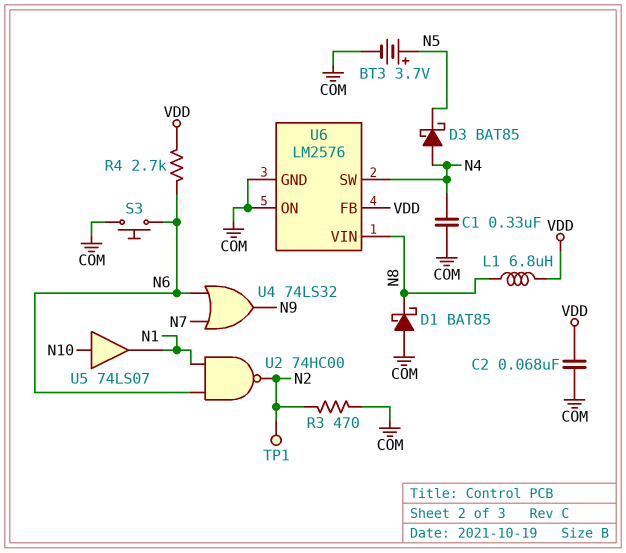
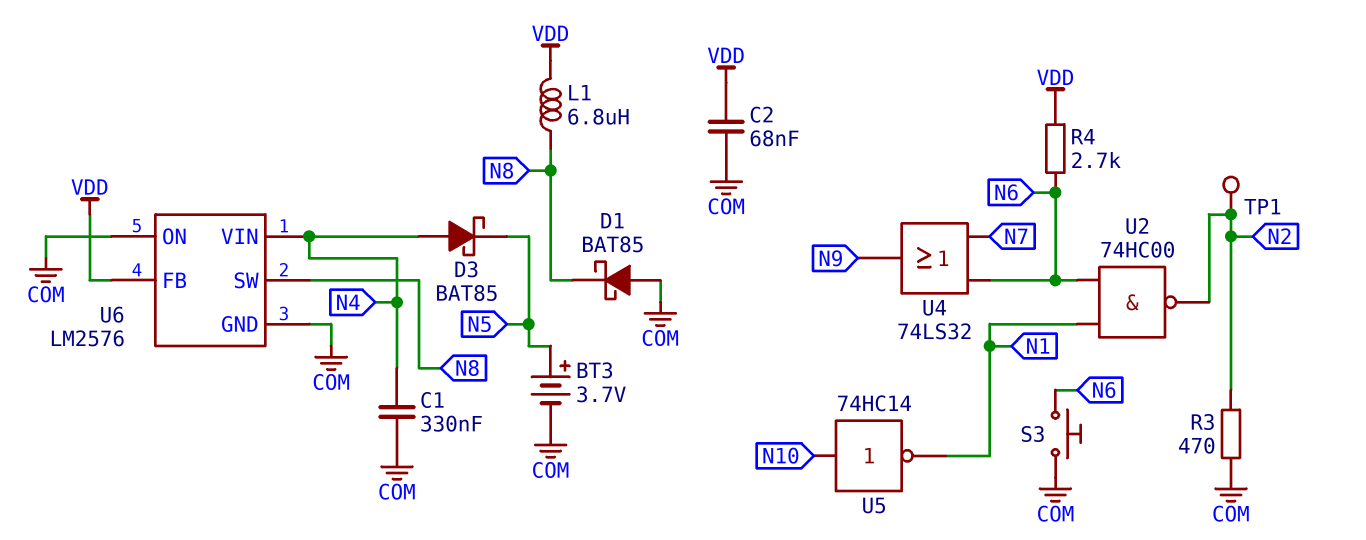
U5: buffer 74LS07 (in N10, out N1) -> NOT 74HC14 (in N10, out N1)
U6 pin SW: N4 -> N8
U6 pin VIN: N8 -> N4

